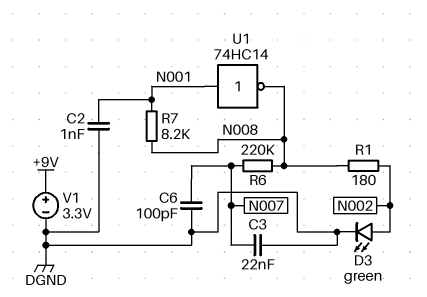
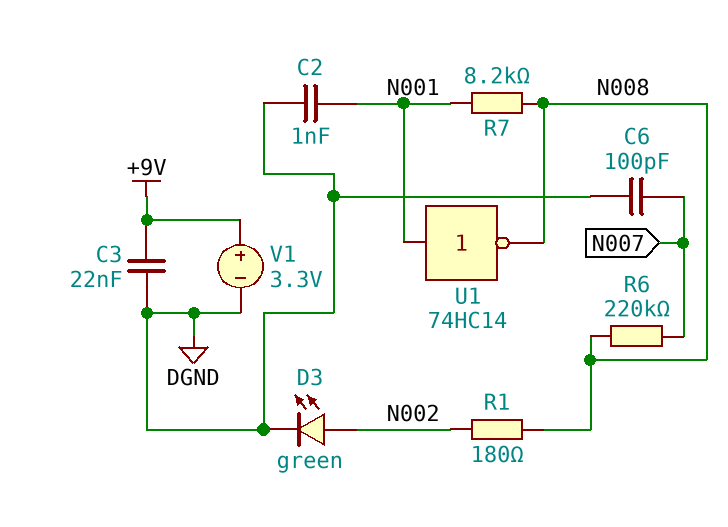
C3: 22nF (DGND, N007) -> 22nF (+9V, DGND)

